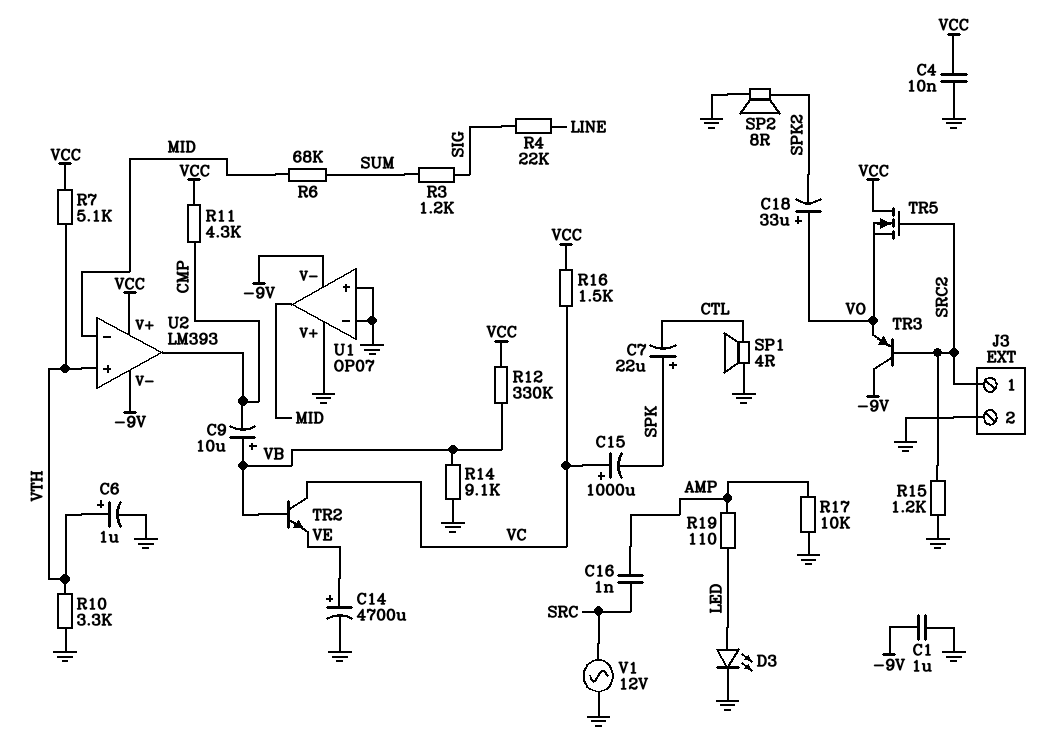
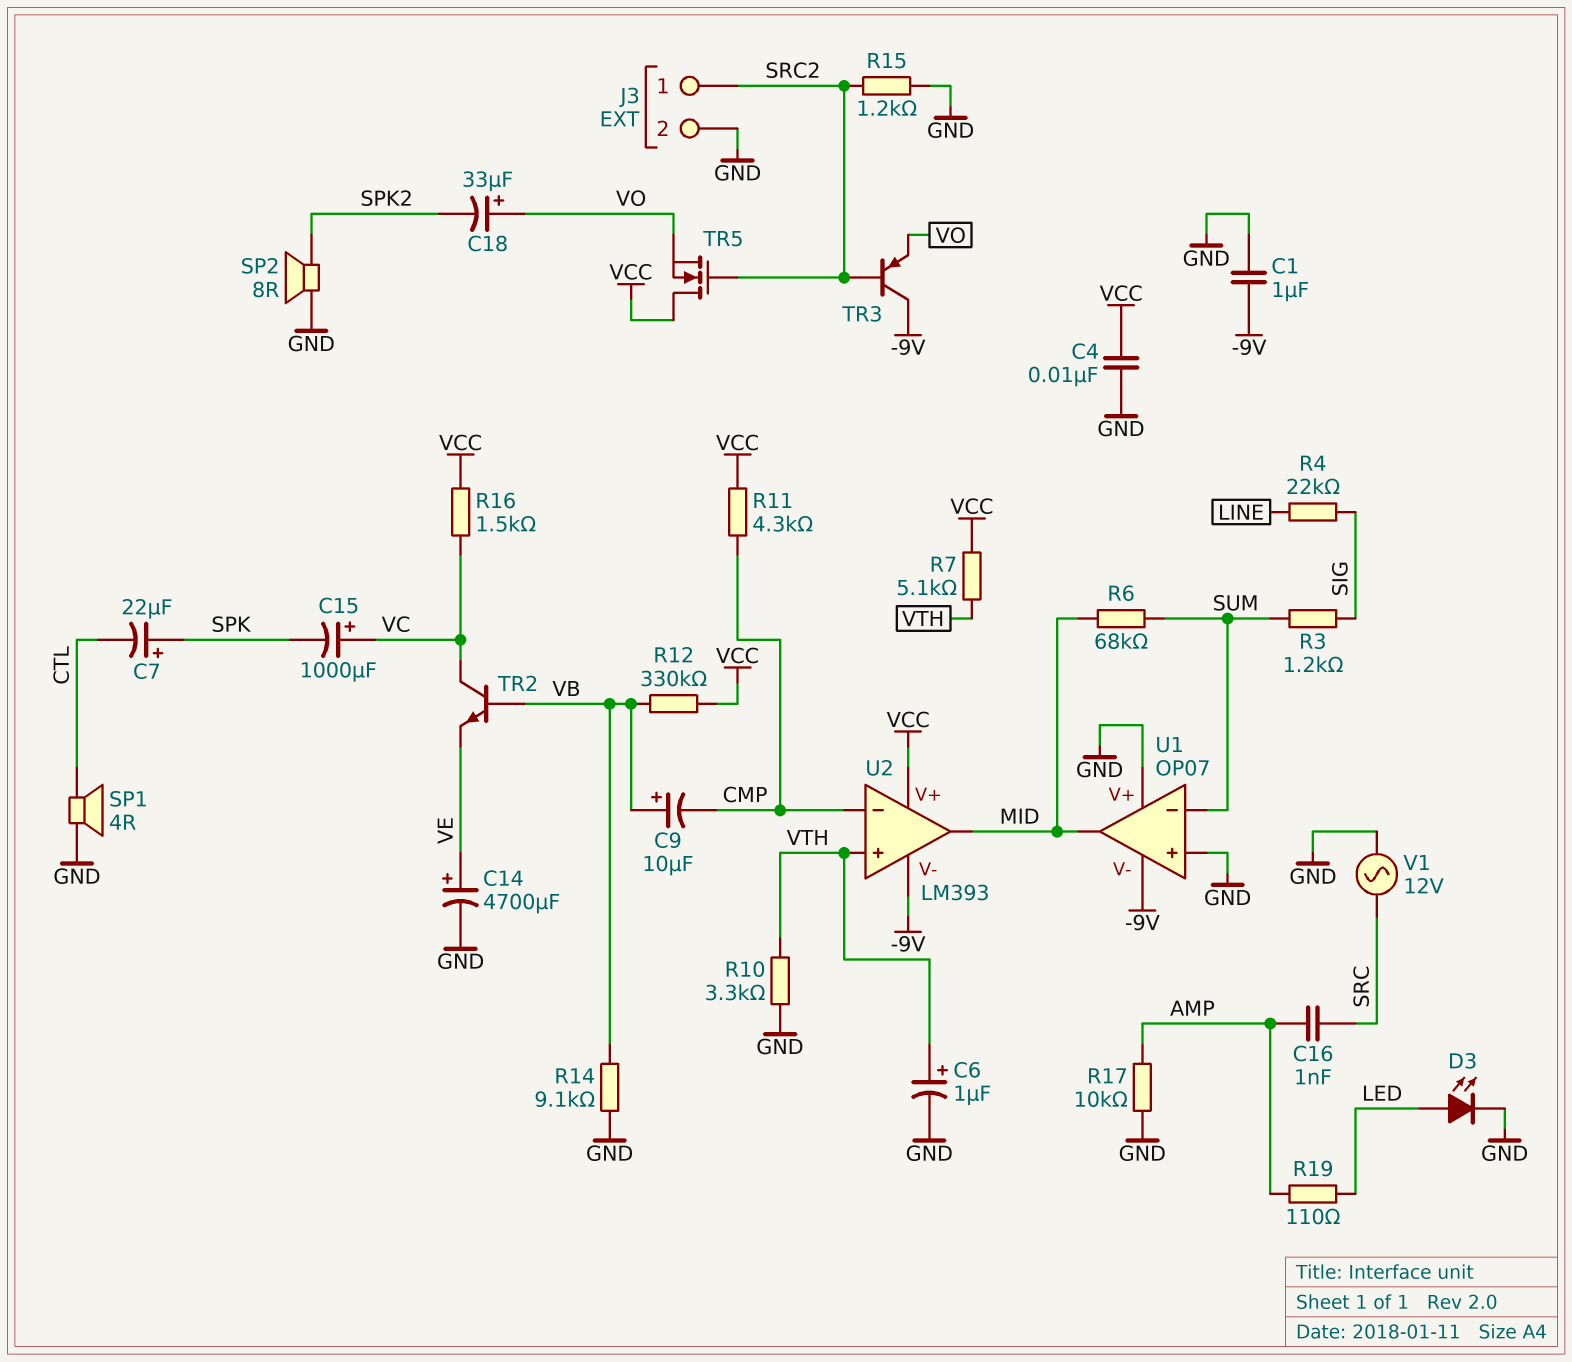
U1 pin in-: GND -> SUM
U2 pin in-: MID -> CMP
U2 pin out: CMP -> MID

